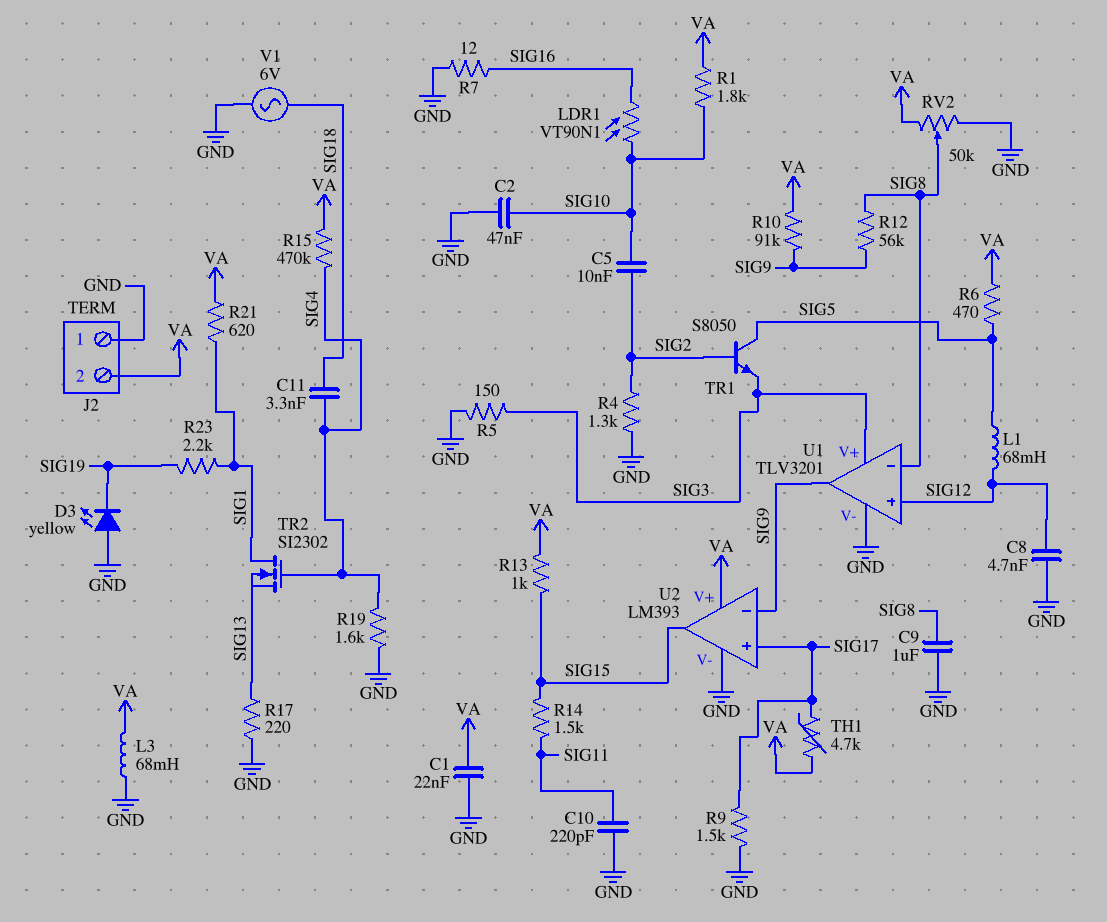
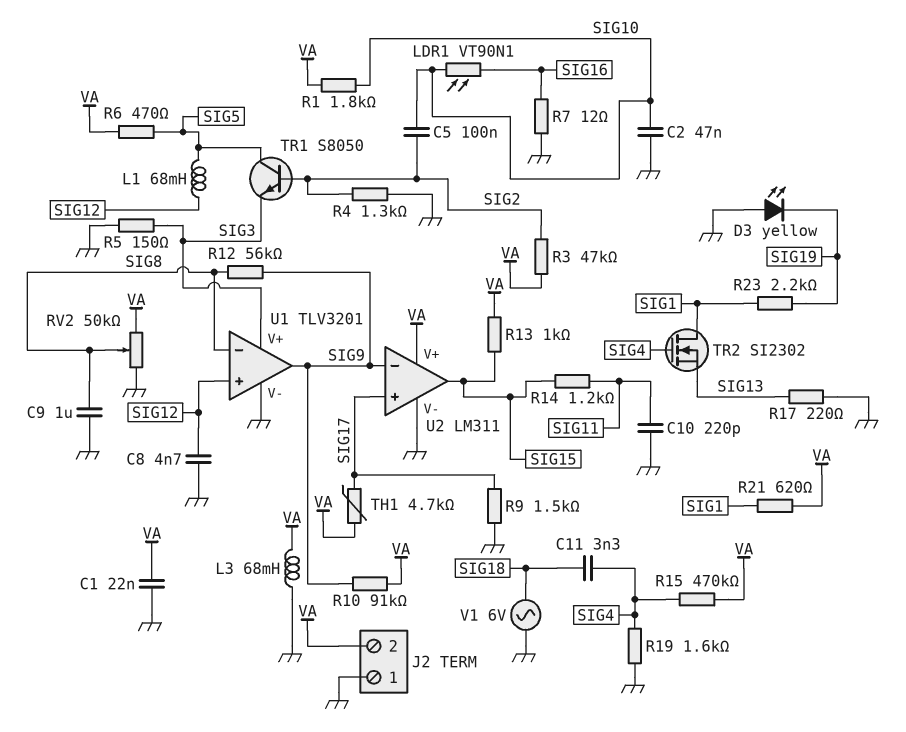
C5: 10nF (SIG2, SIG10) -> 100nF (SIG2, SIG10)
R3: none -> 47k (SIG2, VA)
R14: 1.5k (SIG11, SIG15) -> 1.2k (SIG11, SIG15)
U2: LM393 -> LM311

